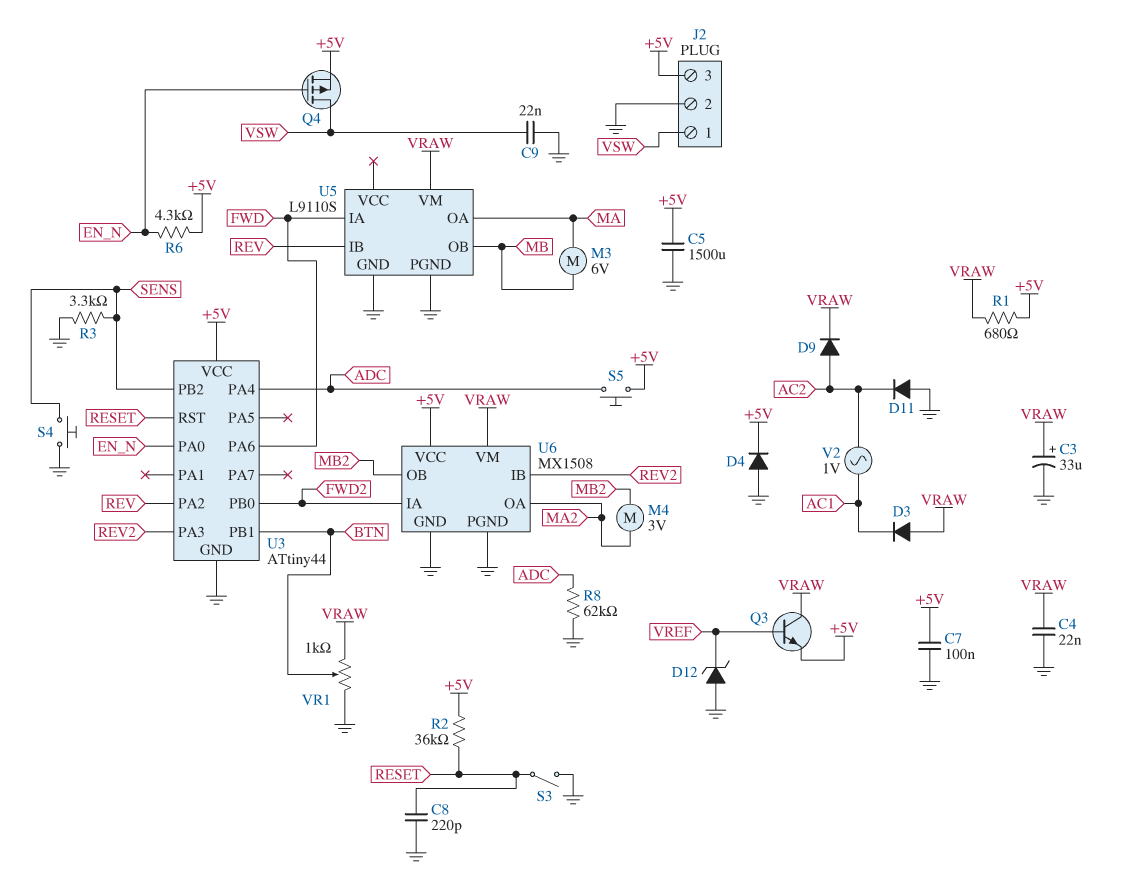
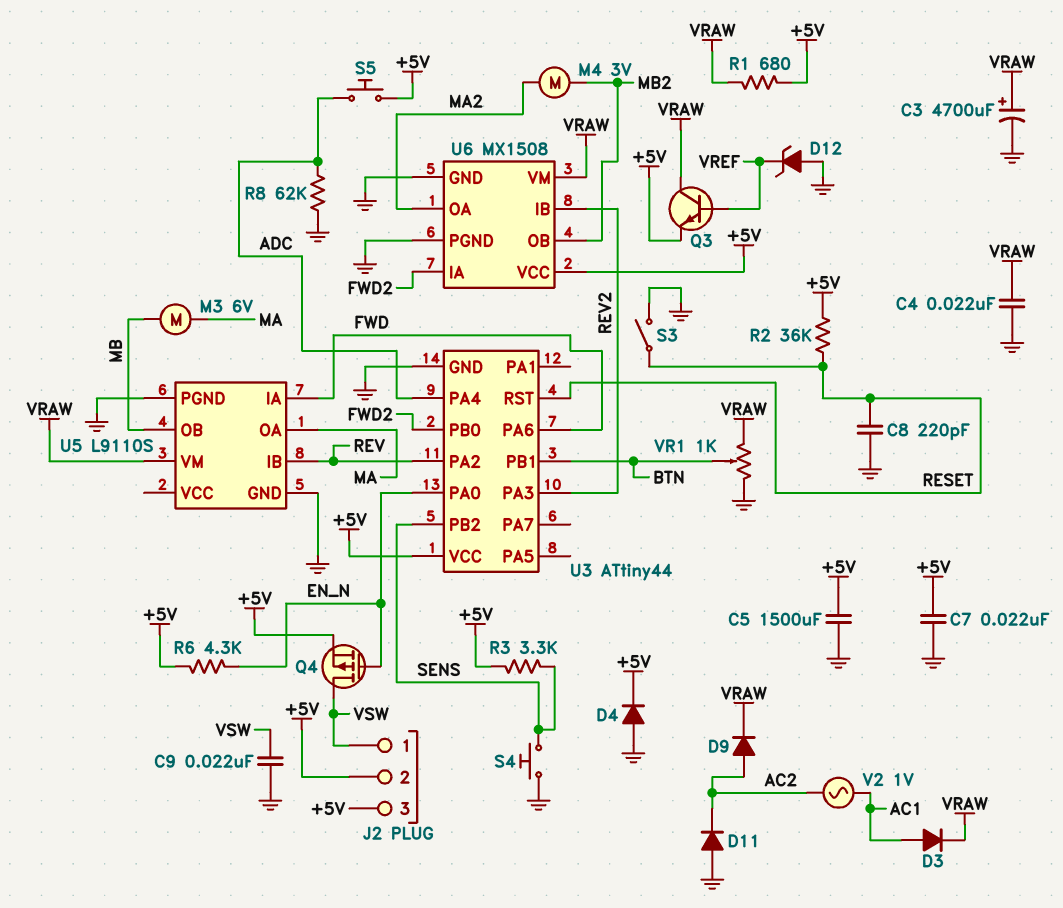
C3: 33uF (plus VRAW, minus GND) -> 4700uF (plus VRAW, minus GND)
C7: 100nF (+5V, GND) -> 22nF (+5V, GND)
D3: diode (A VRAW, K AC1) -> diode (A AC1, K VRAW)
J2 pin 2: GND -> +5V
R3: 3.3k (GND, SENS) -> 3.3k (+5V, SENS)

